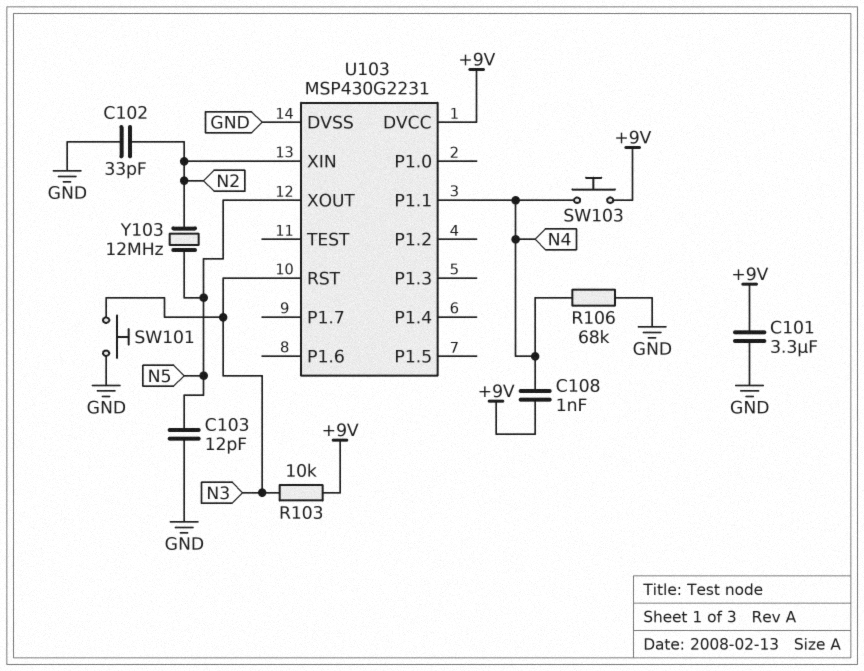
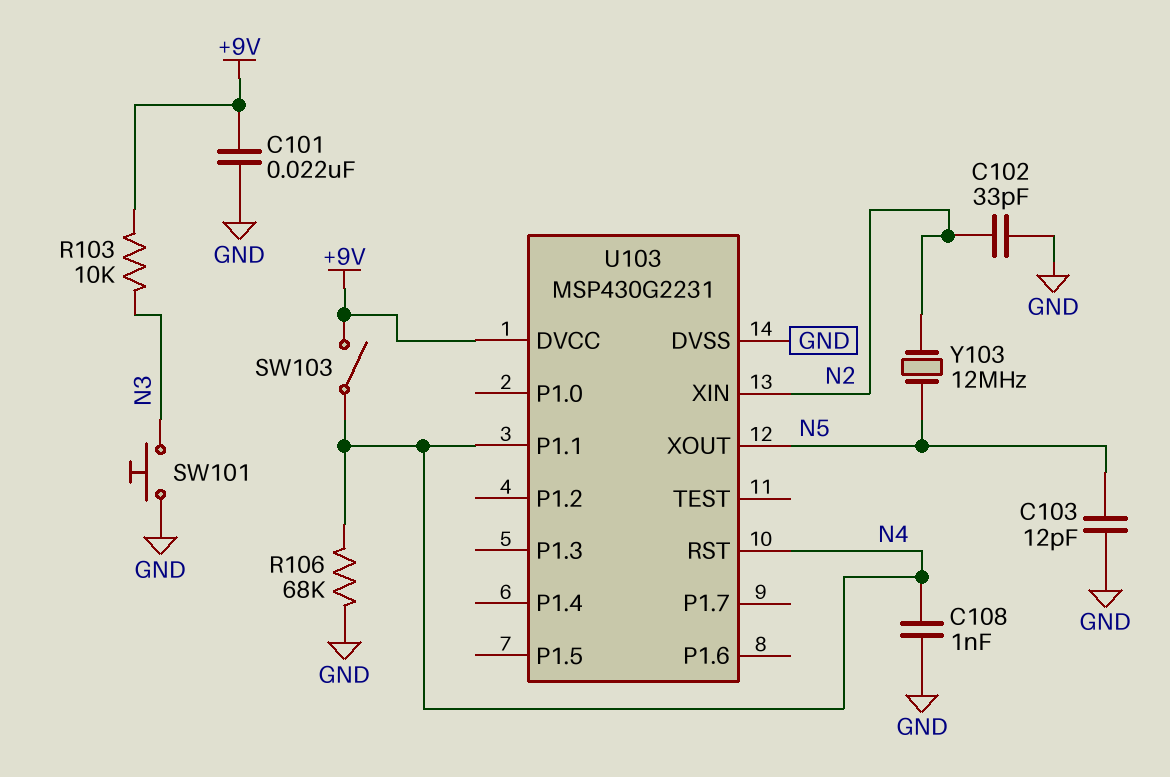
C101: 3.3uF (+9V, GND) -> 22nF (+9V, GND)
C108: 1nF (+9V, N4) -> 1nF (GND, N4)
SW103: button (+9V, N4) -> switch (+9V, N4)
U103 pin RST: N3 -> N4

